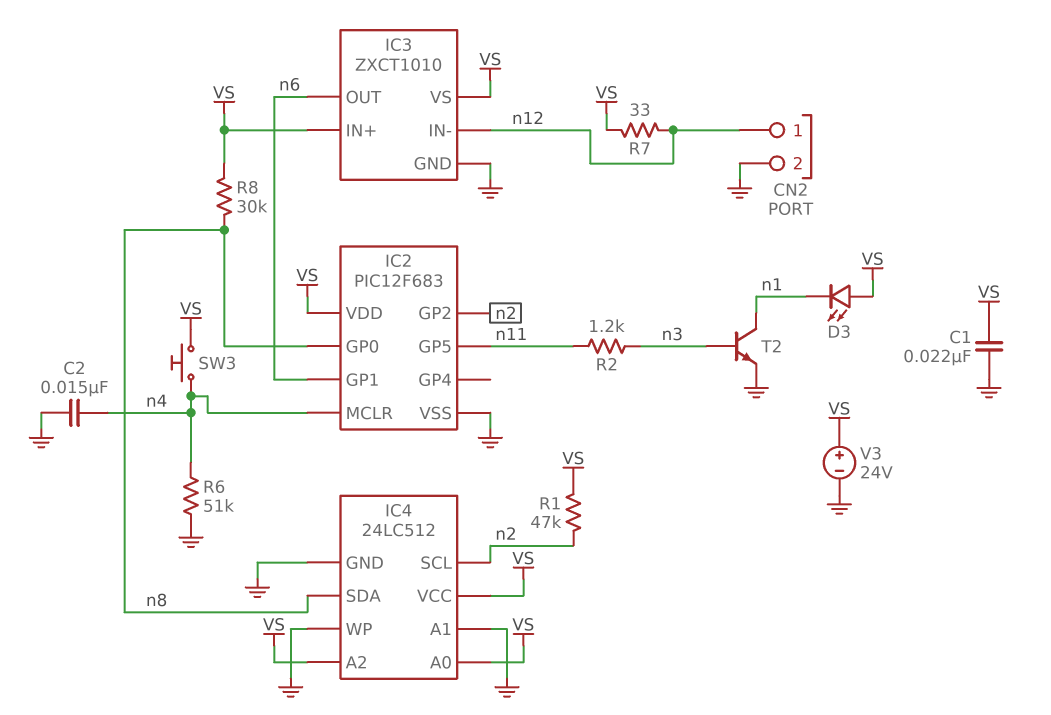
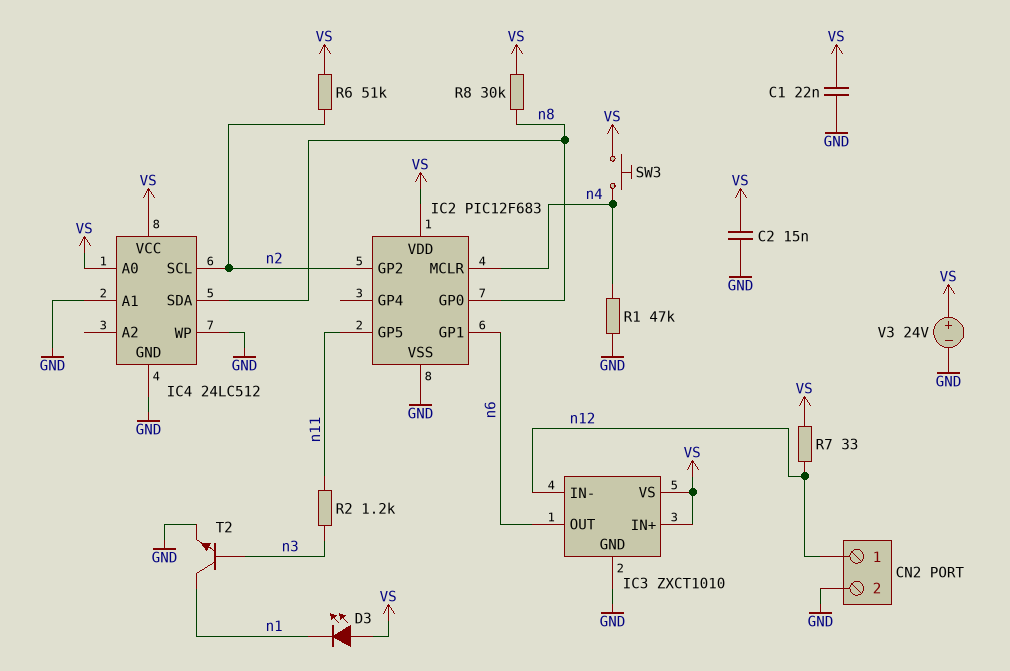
C2: 15nF (GND, n4) -> 15nF (GND, VS)
IC4 pin A2: VS -> none
R1: 47k (VS, n2) -> 47k (GND, n4)
R6: 51k (GND, n4) -> 51k (VS, n2)

